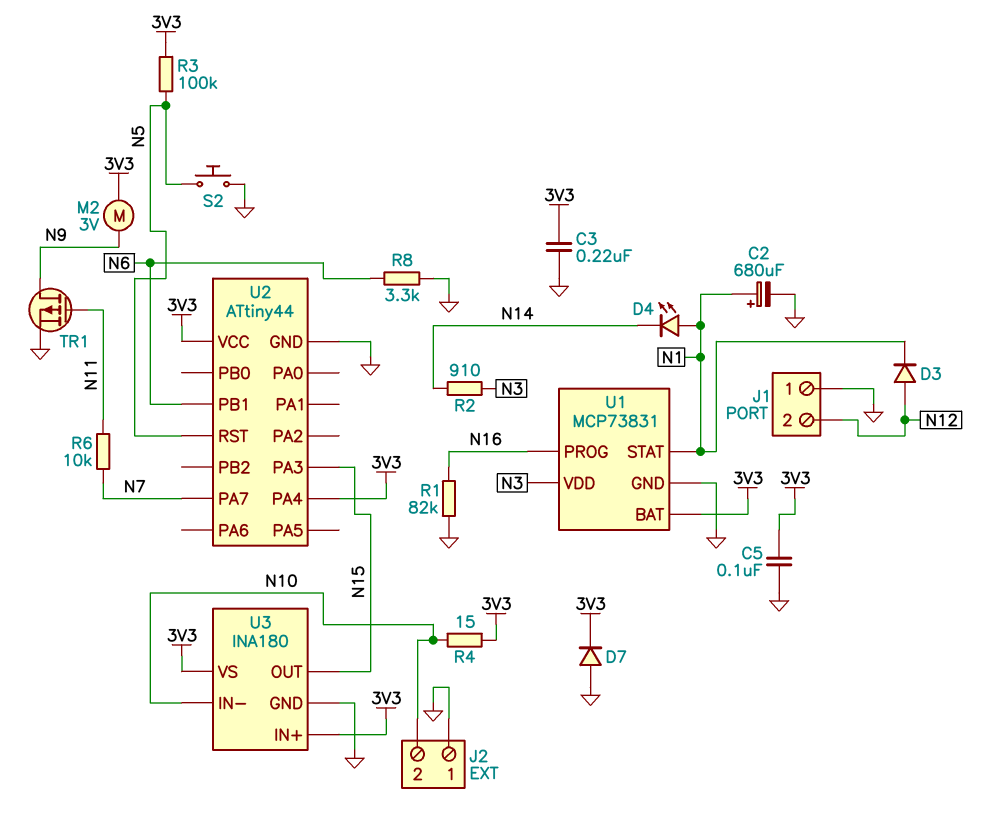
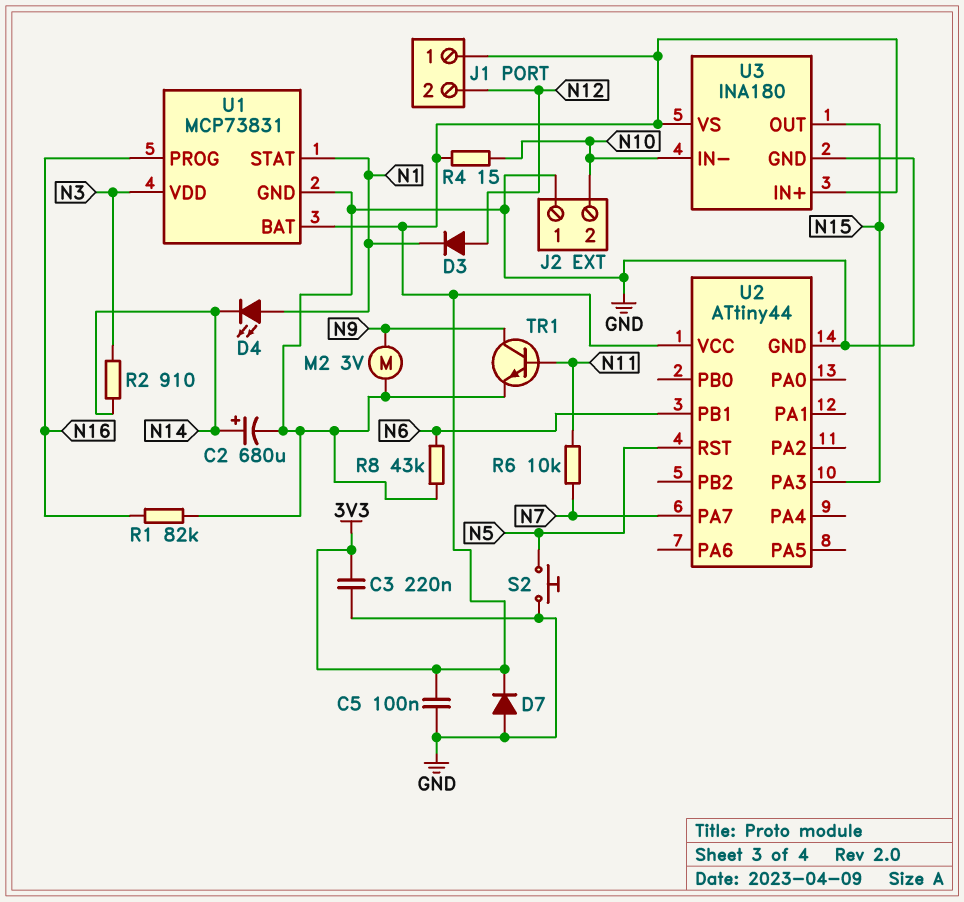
C2: 680uF (plus N1, minus GND) -> 680uF (plus N14, minus GND)
J1 pin 1: GND -> 3V3
M2: motor 3V (3V3, N9) -> motor 3V (GND, N9)
R3: 100k (3V3, N5) -> none
R8: 3.3k (GND, N6) -> 43k (GND, N6)
TR1: PMOS (G N11, D N9, S GND) -> NPN (B N11, C N9, E GND)
U2 pin PA4: 3V3 -> none

